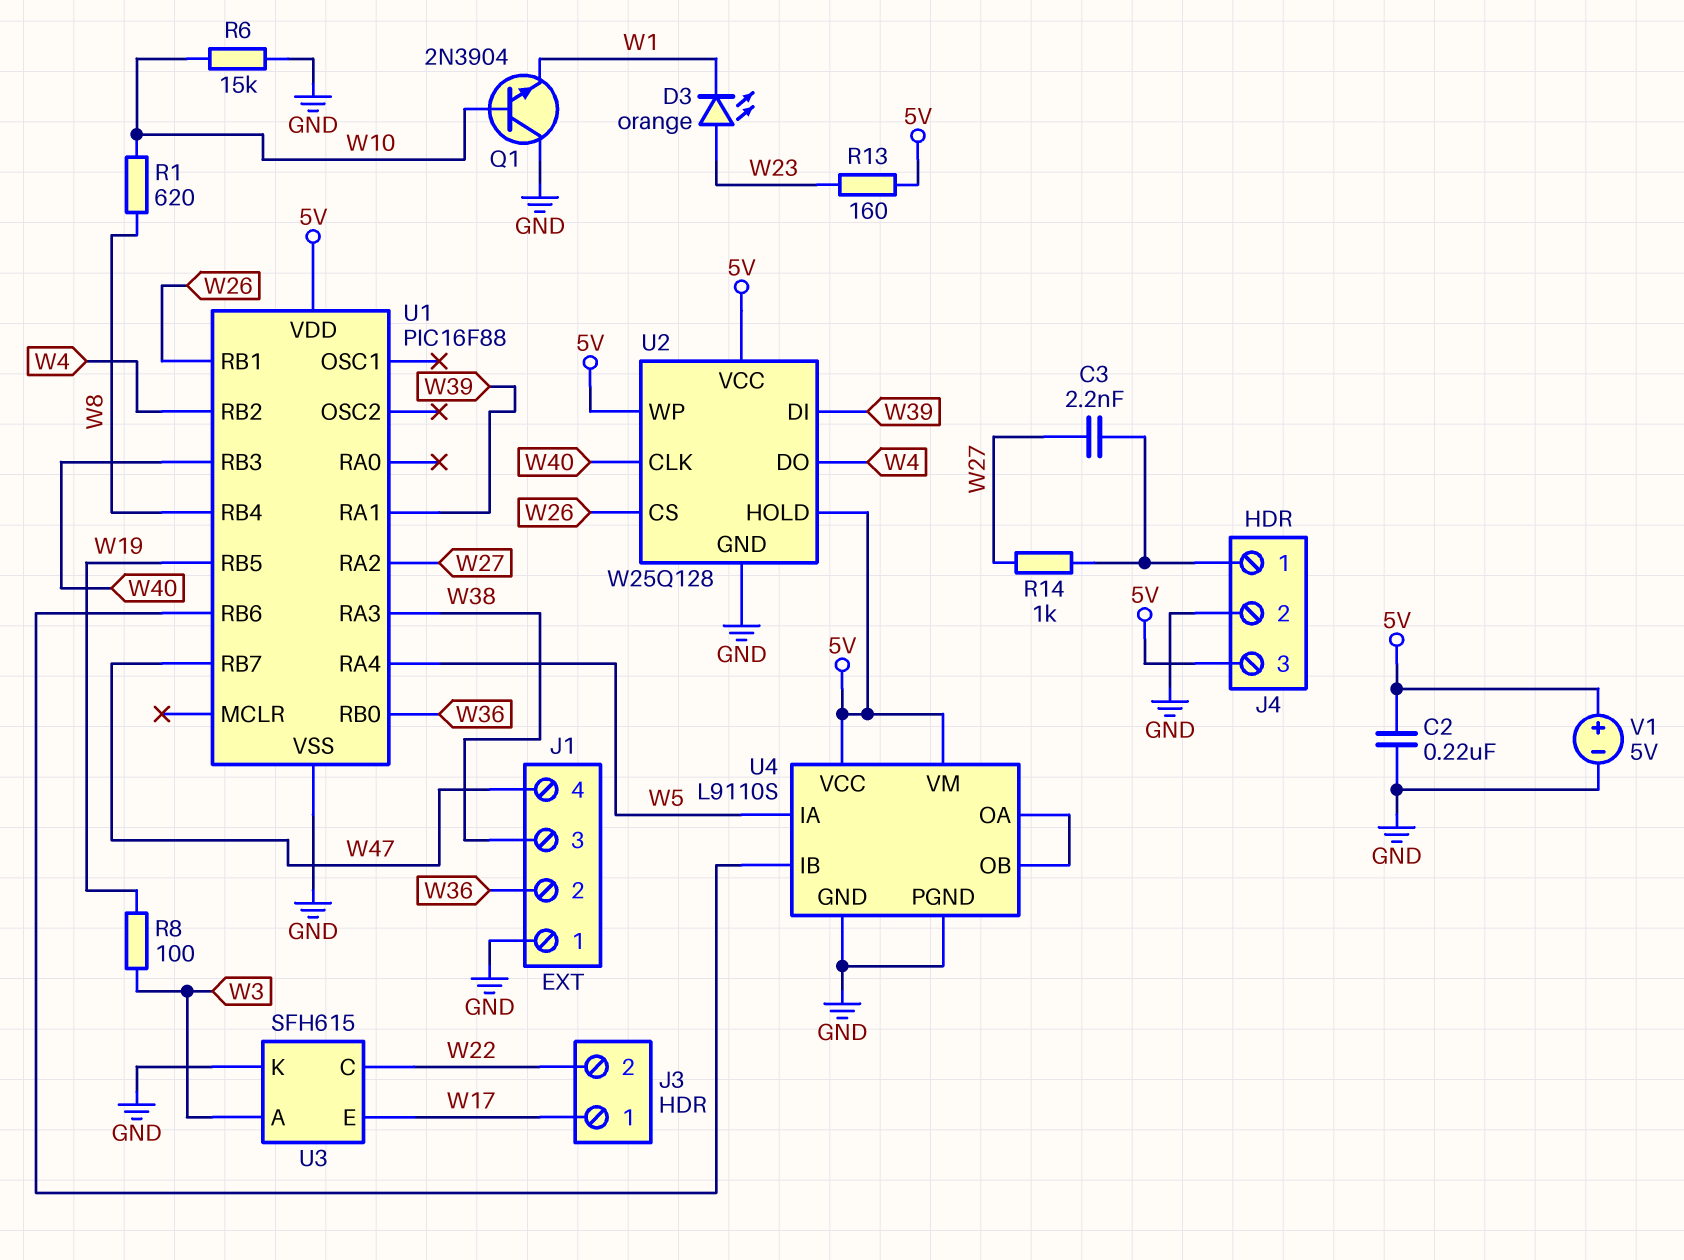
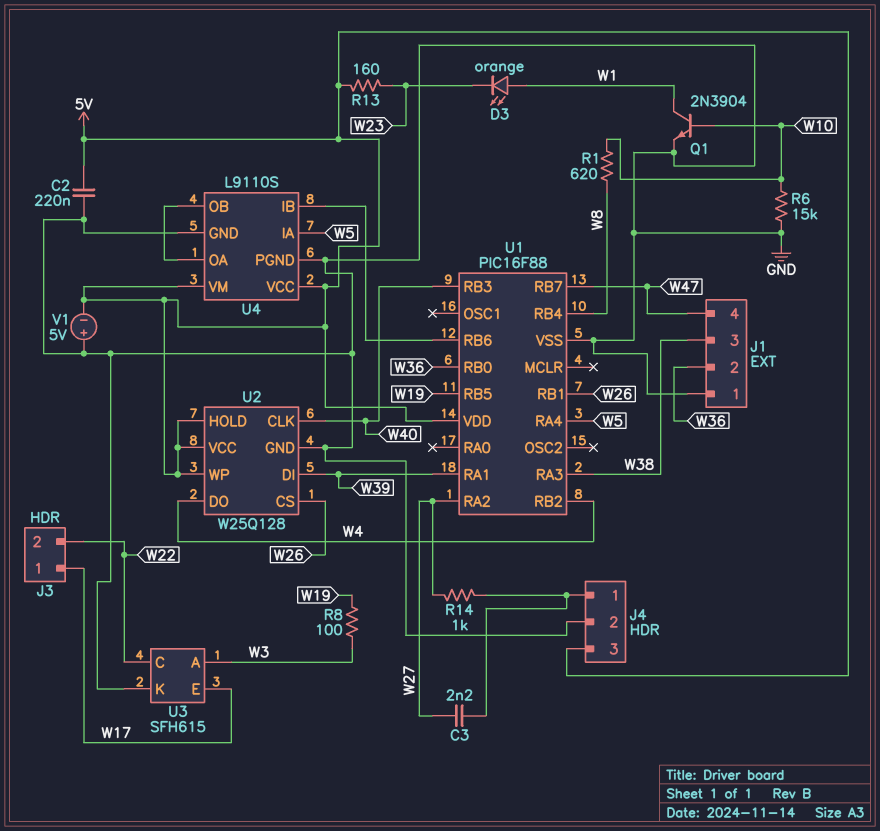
D3: LED orange (A W23, K W1) -> LED orange (A W1, K W23)
Q1: NPN 2N3904 (B W10, C GND, E W1) -> NPN 2N3904 (B W10, C W1, E GND)
V1: 5V (plus 5V, minus GND) -> 5V (plus GND, minus 5V)

